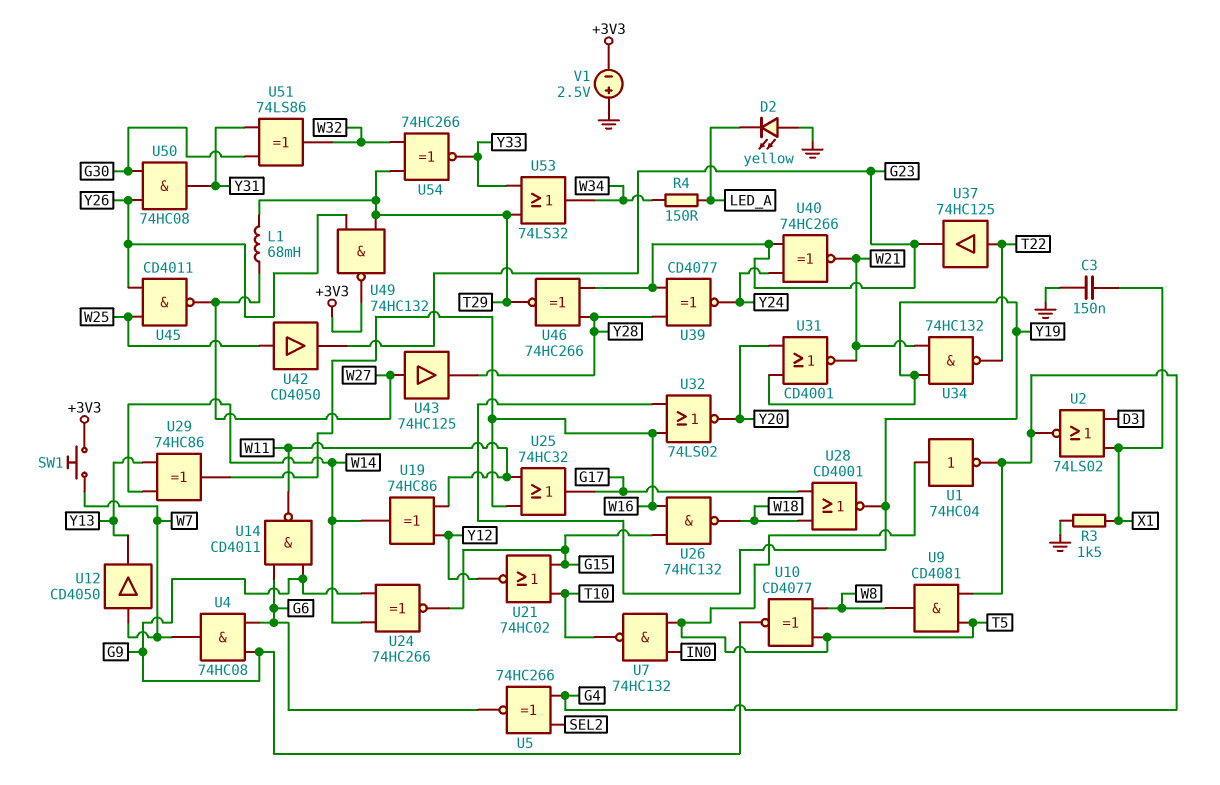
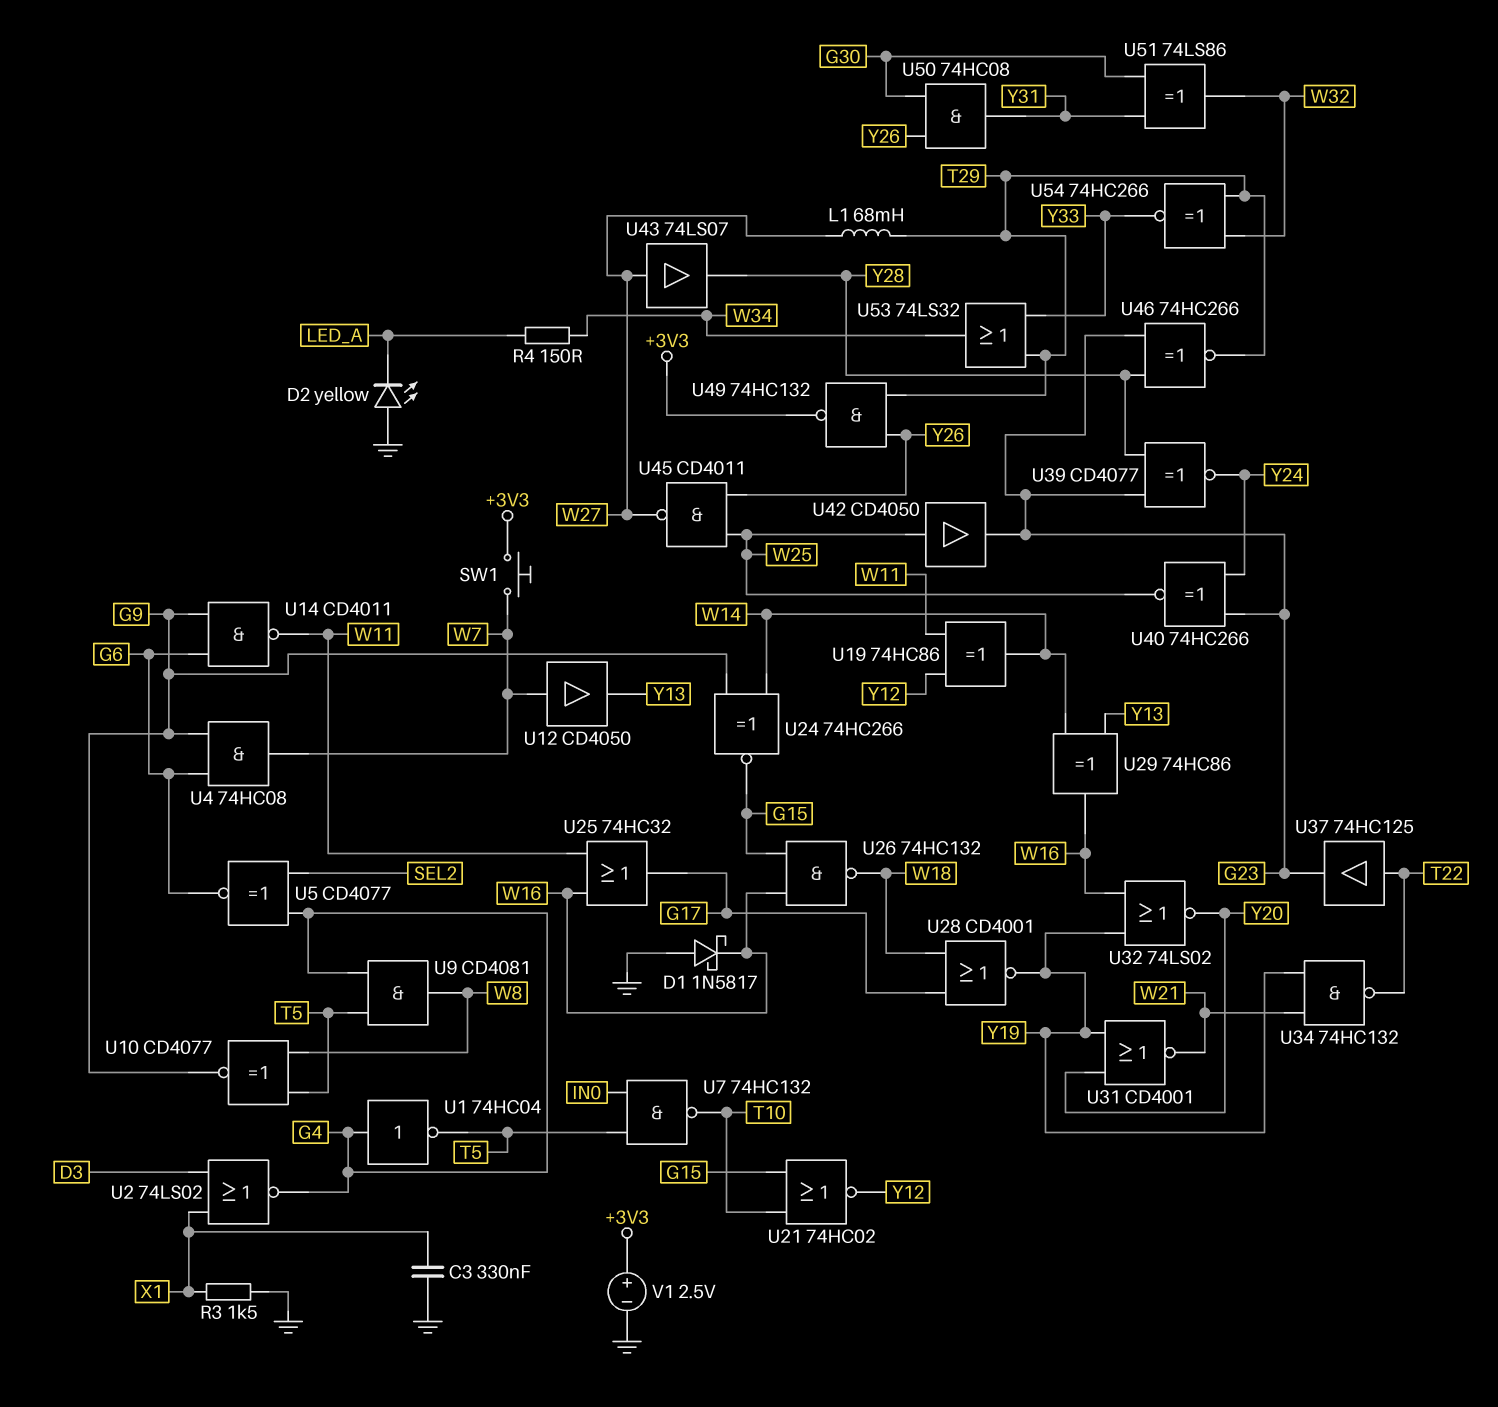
C3: 150nF (GND, X1) -> 330nF (GND, X1)
D1: none -> schottky 1N5817 (A GND, K W16)
U1: NOT 74HC04 (in T5, out G4) -> NOT 74HC04 (in G4, out T5)
U5: XNOR 74HC266 (in G4, in SEL2, out G6) -> XNOR CD4077 (in G4, in SEL2, out G6)
U40: XNOR 74HC266 (in G23, in Y24, out W21) -> XNOR 74HC266 (in G23, in Y24, out W25)
U43: buffer 74HC125 (in W27, out Y28) -> buffer 74LS07 (in W27, out Y28)
V1: 2.5V (plus GND, minus +3V3) -> 2.5V (plus +3V3, minus GND)

